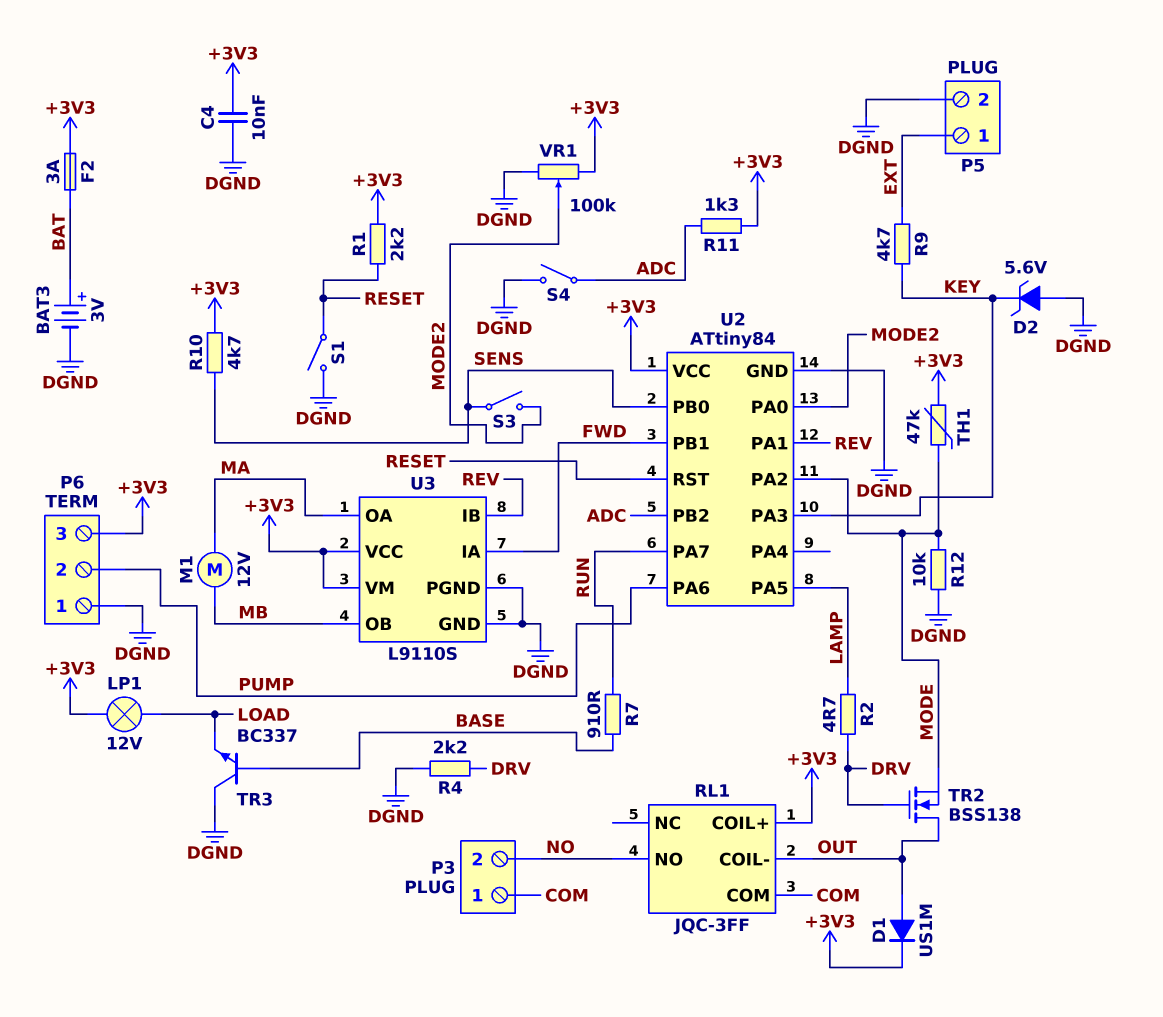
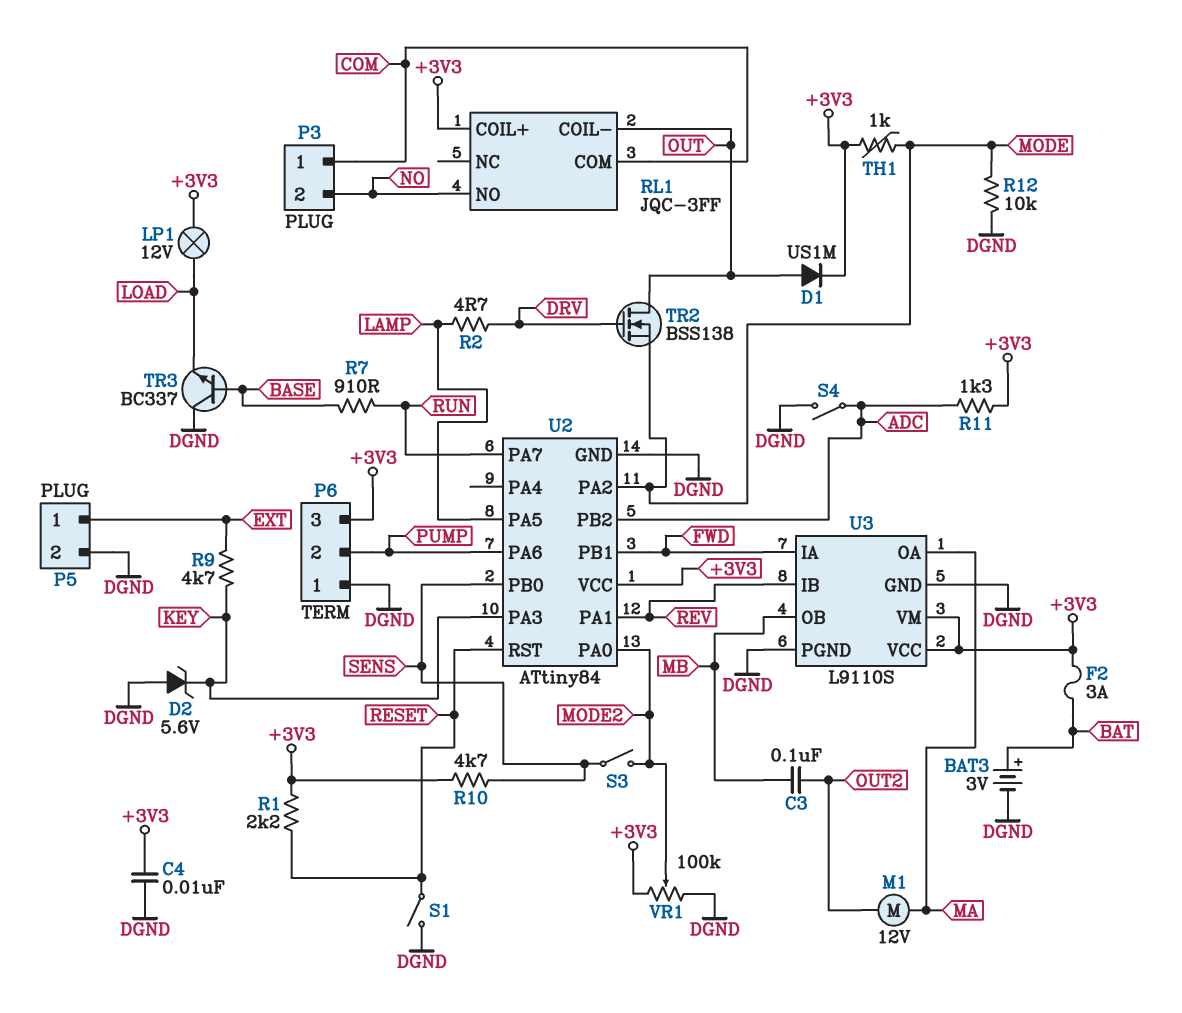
C3: none -> 100nF (MB, OUT2)
M1: motor 12V (MA, MB) -> motor 12V (MA, OUT2)
R4: 2.2k (DGND, DRV) -> none
TH1: 47k (+3V3, MODE) -> 1k (+3V3, MODE)

